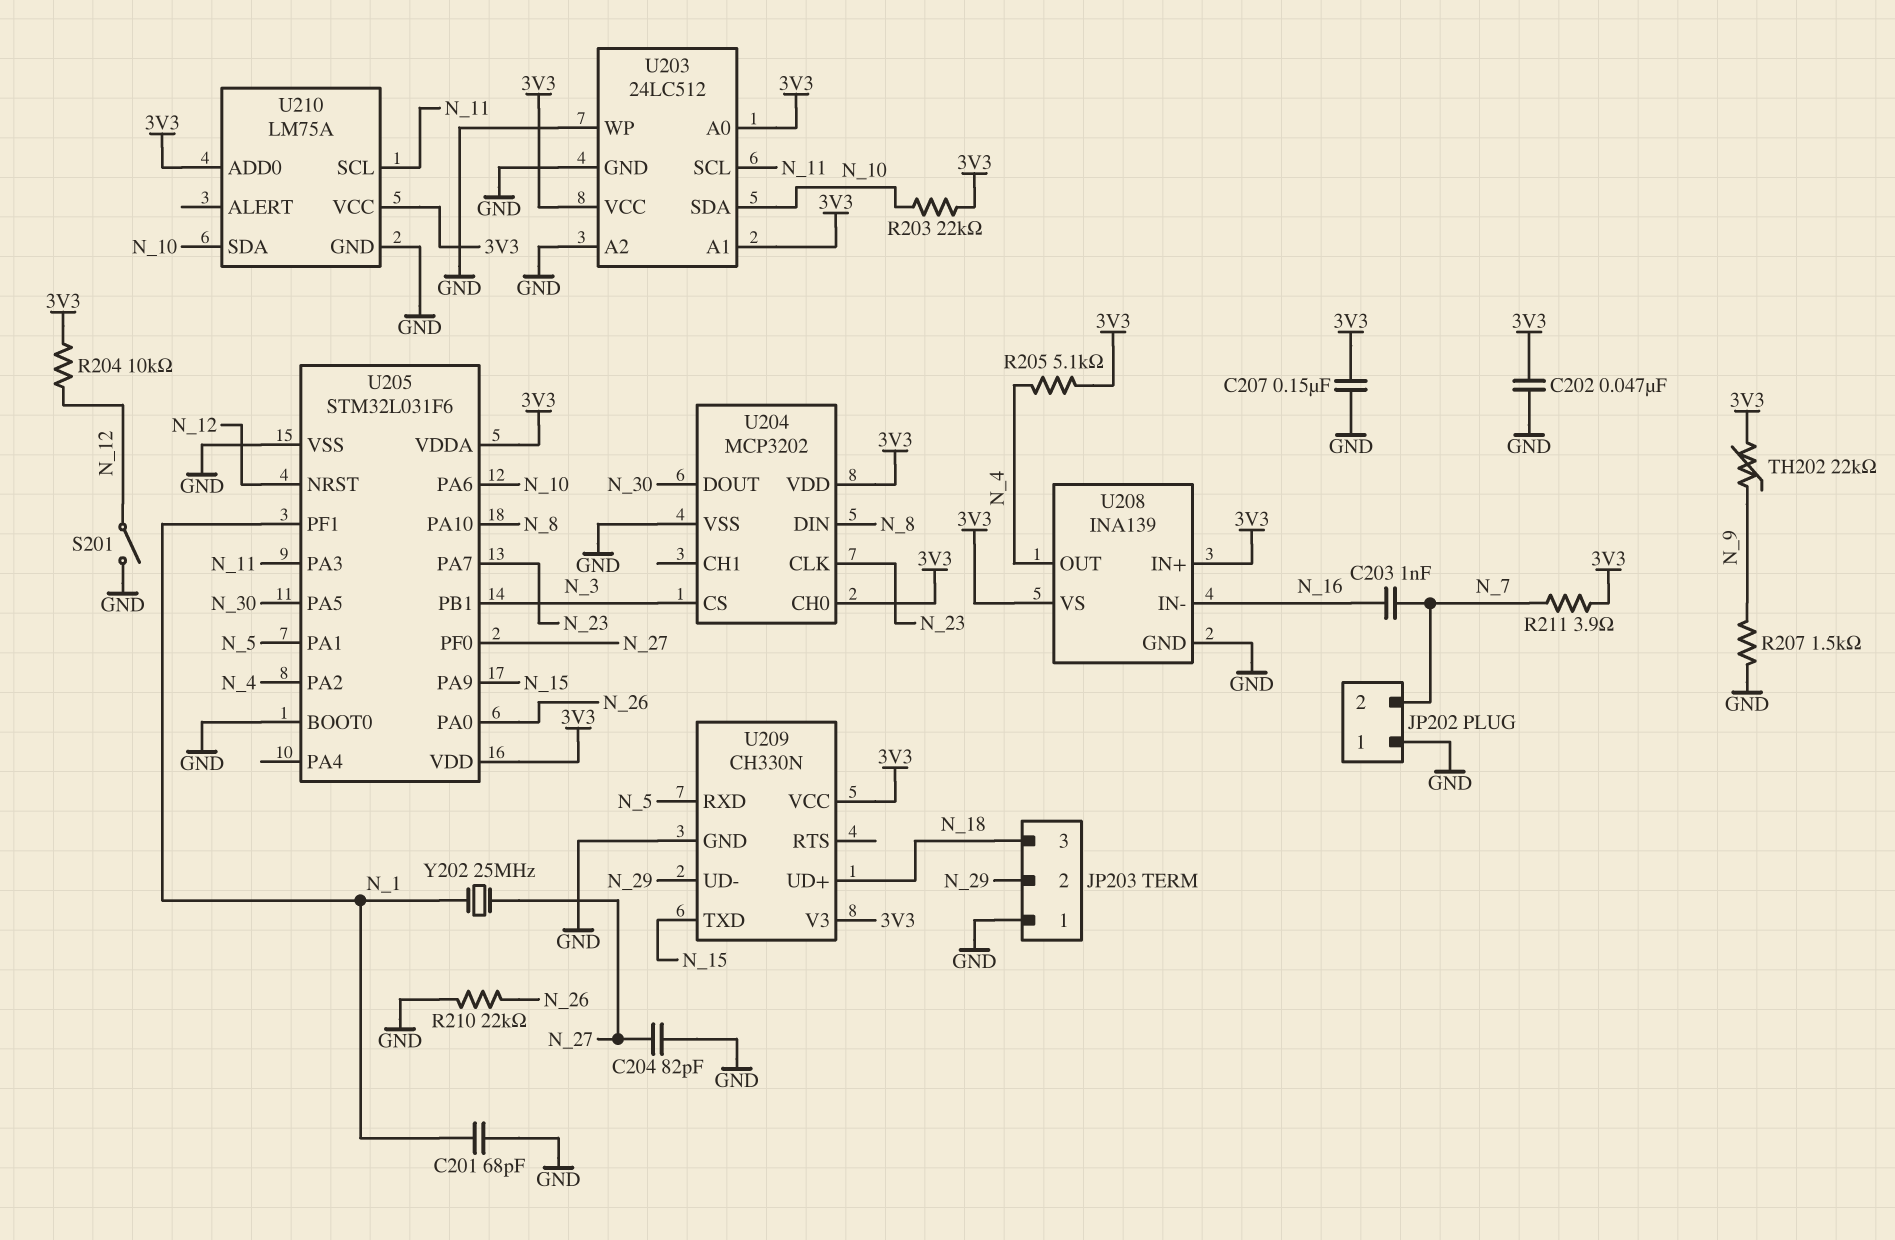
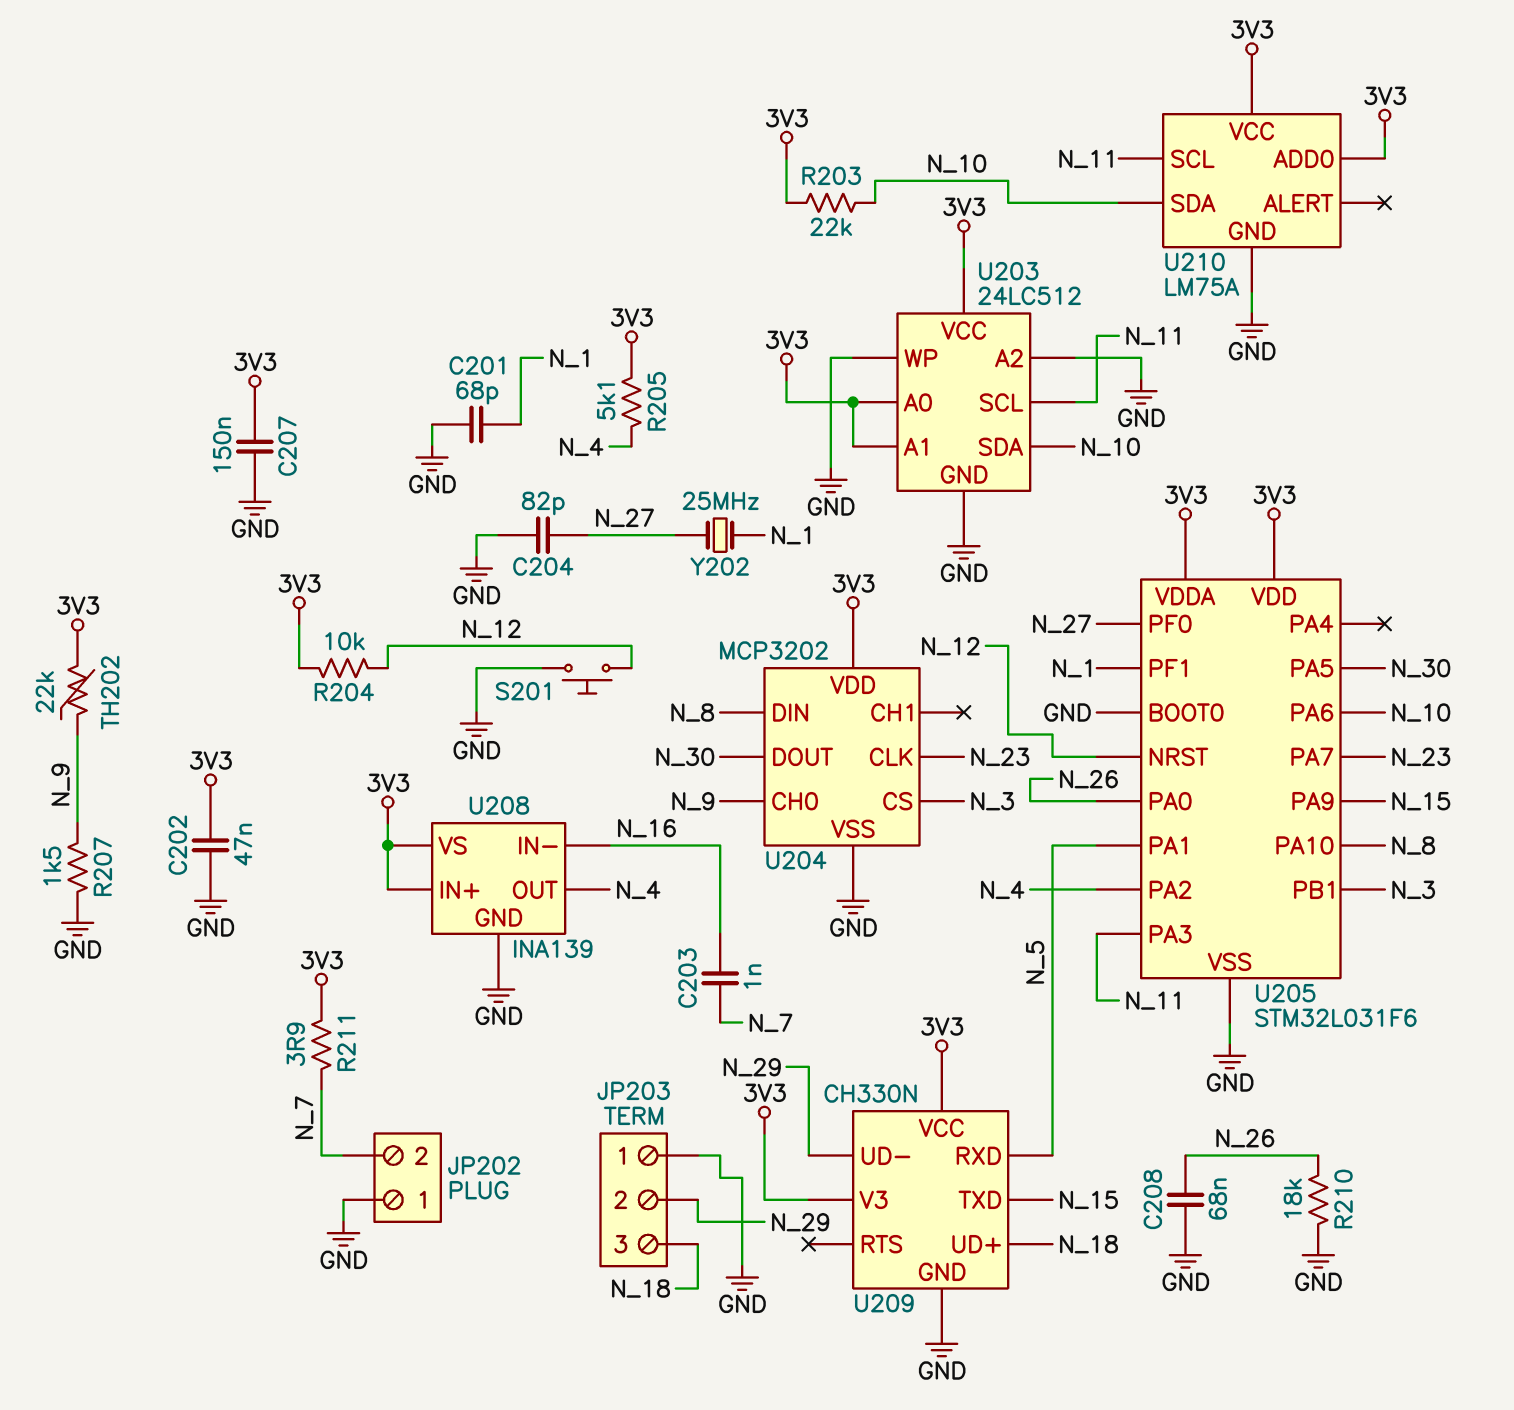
C208: none -> 68nF (GND, N_26)
R210: 22k (GND, N_26) -> 18k (GND, N_26)
S201: switch (GND, N_12) -> button (GND, N_12)
U204 pin CH0: 3V3 -> N_9

